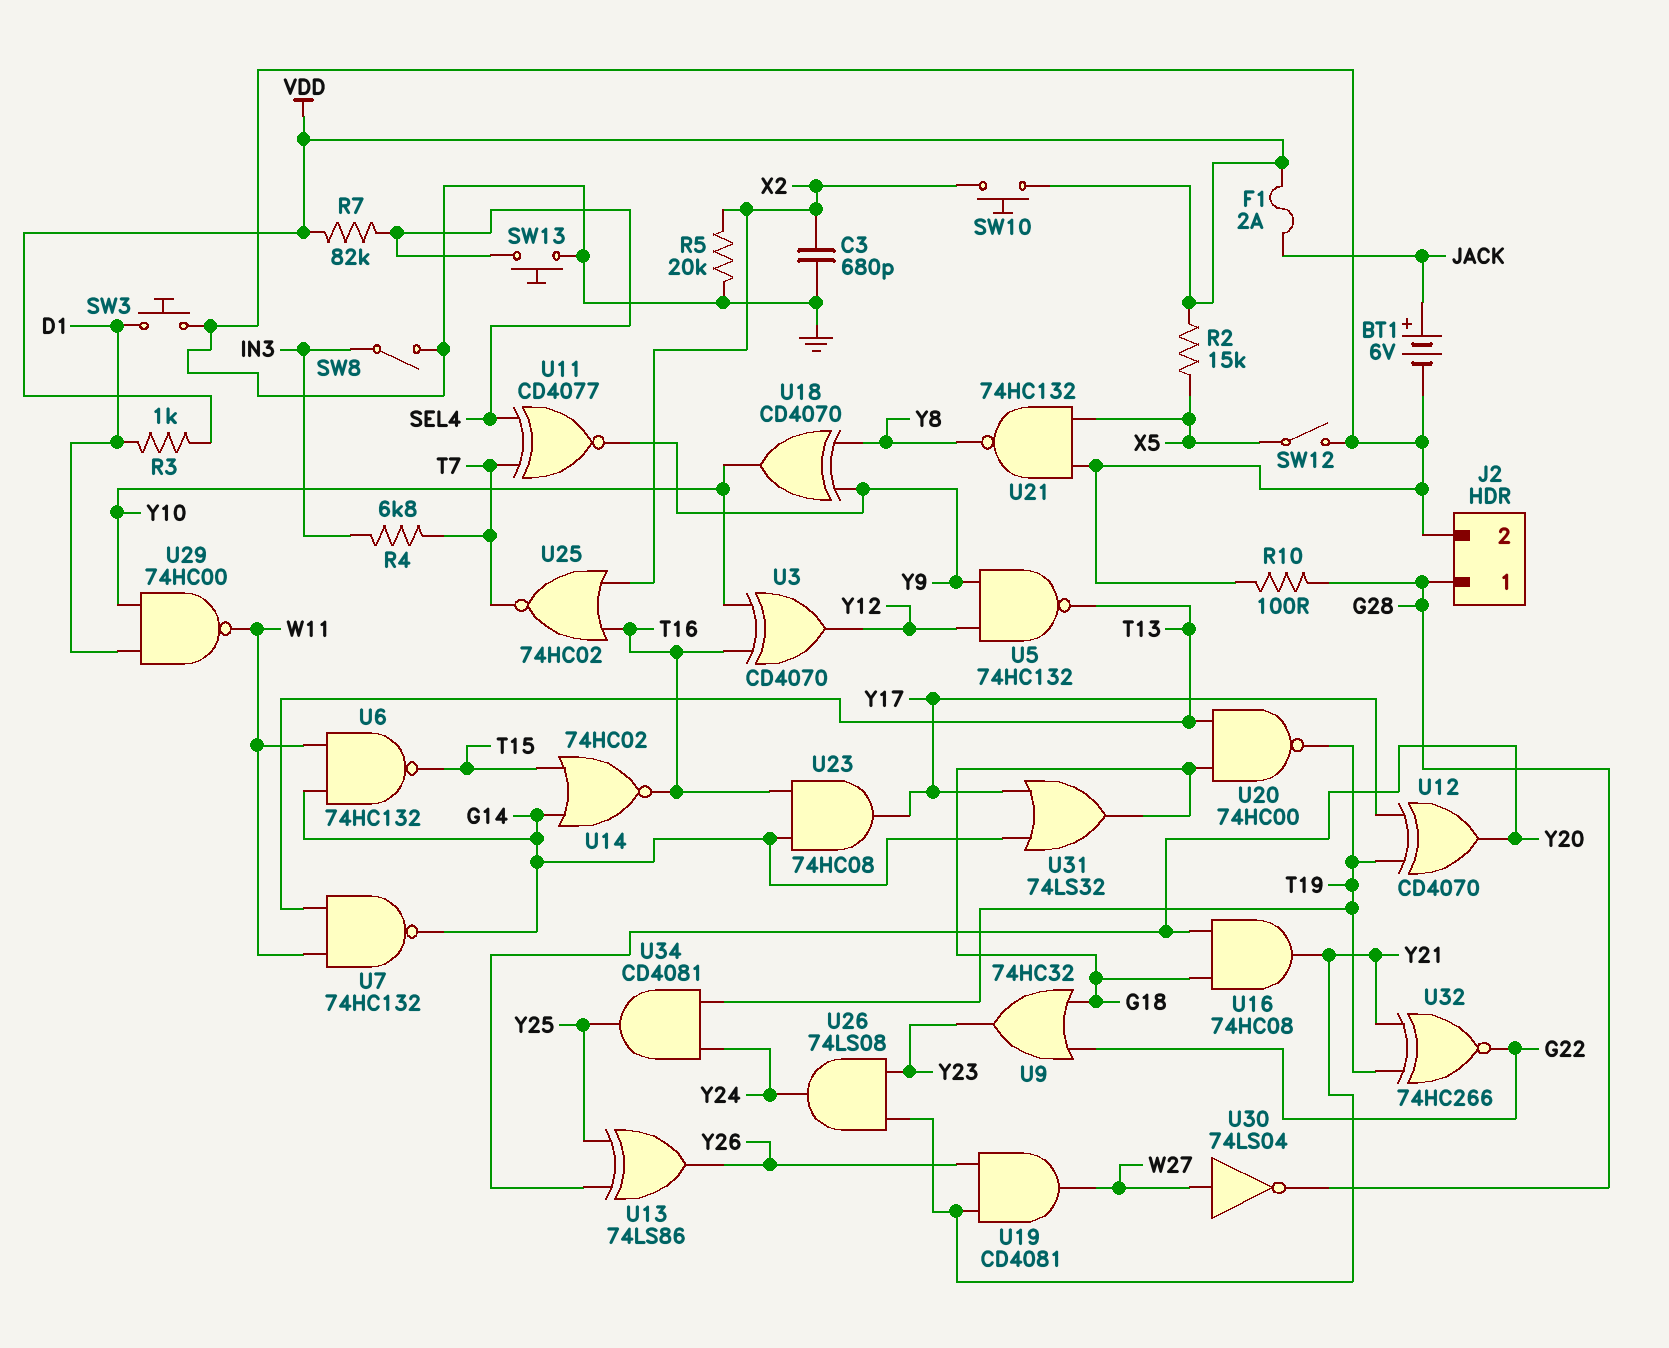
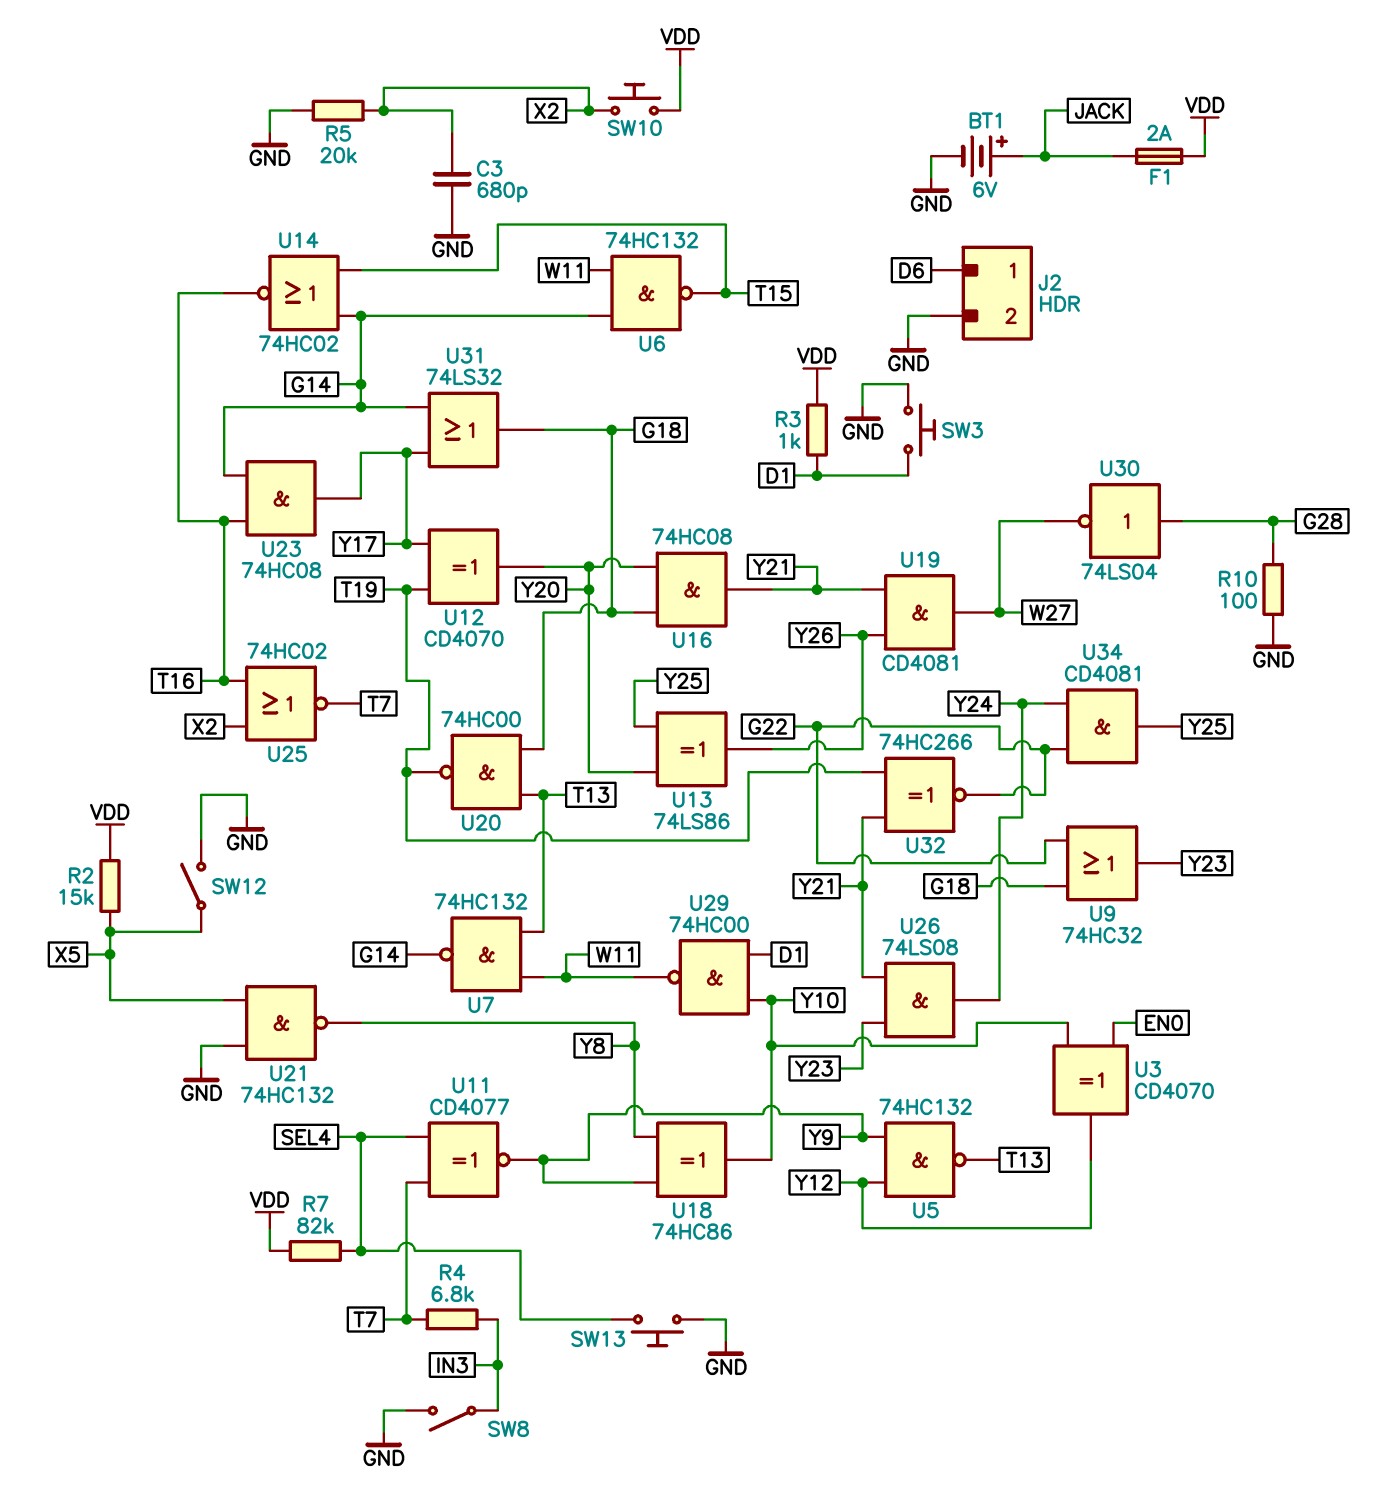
J2 pin 1: G28 -> D6
U3: XOR CD4070 (in T16, in Y10, out Y12) -> XOR CD4070 (in EN0, in Y10, out Y12)
U18: XOR CD4070 (in Y8, in Y9, out Y10) -> XOR 74HC86 (in Y8, in Y9, out Y10)
U30: NOT 74LS04 (in W27, out G28) -> NOT 74LS04 (in G28, out W27)
U34: AND CD4081 (in T19, in Y24, out Y25) -> AND CD4081 (in G22, in Y24, out Y25)

